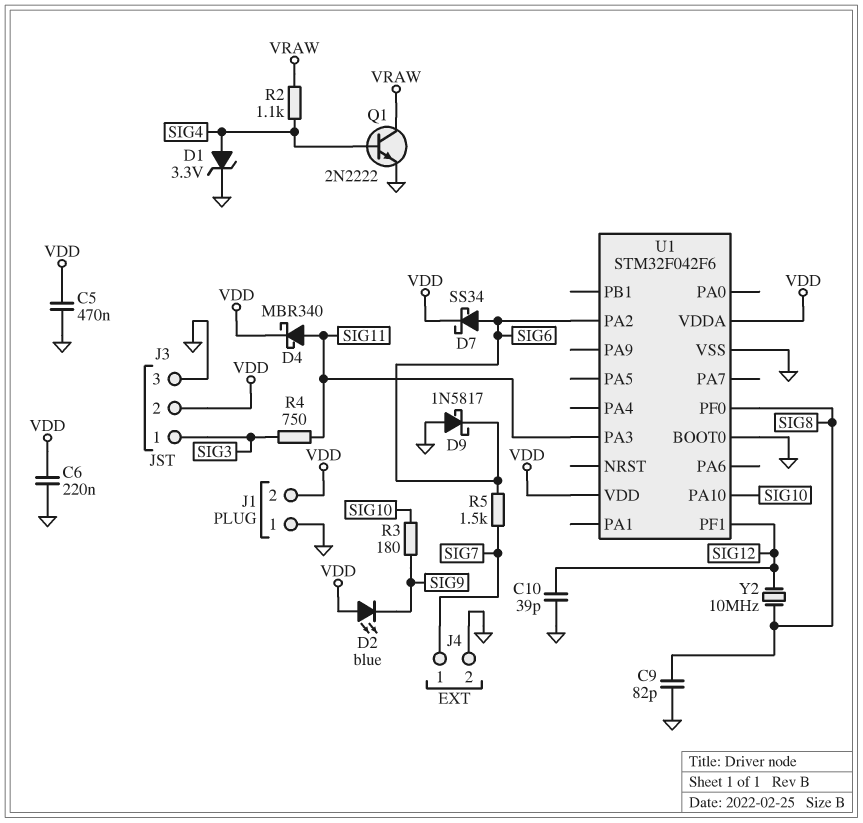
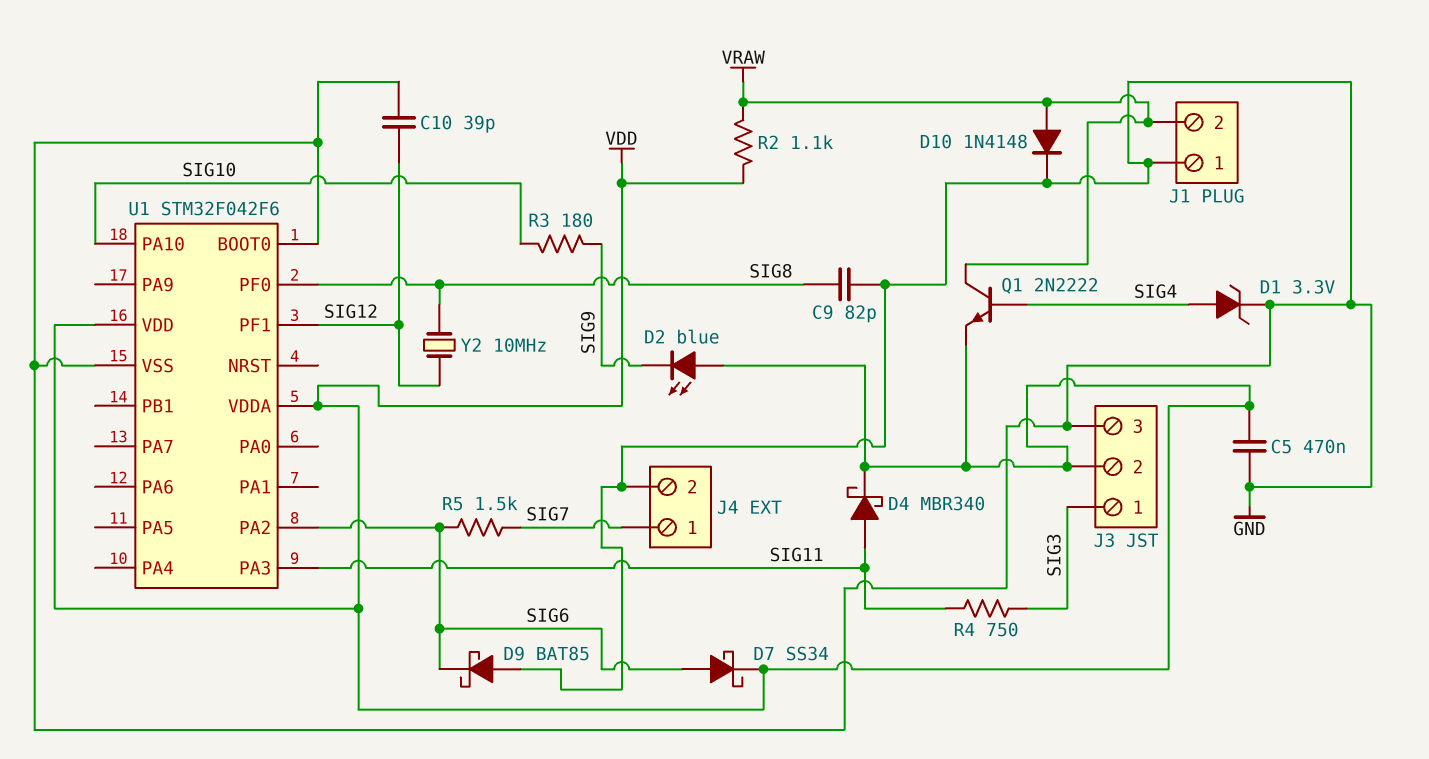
C6: 220nF (GND, VDD) -> none
D9: schottky 1N5817 (A GND, K SIG6) -> schottky BAT85 (A GND, K SIG6)
D10: none -> diode 1N4148 (A VRAW, K GND)
J1 pin 2: VDD -> VRAW
Q1: NPN 2N2222 (B SIG4, C VRAW, E GND) -> NPN 2N2222 (B SIG4, C VRAW, E VDD)
R2: 1.1k (SIG4, VRAW) -> 1.1k (VDD, VRAW)

